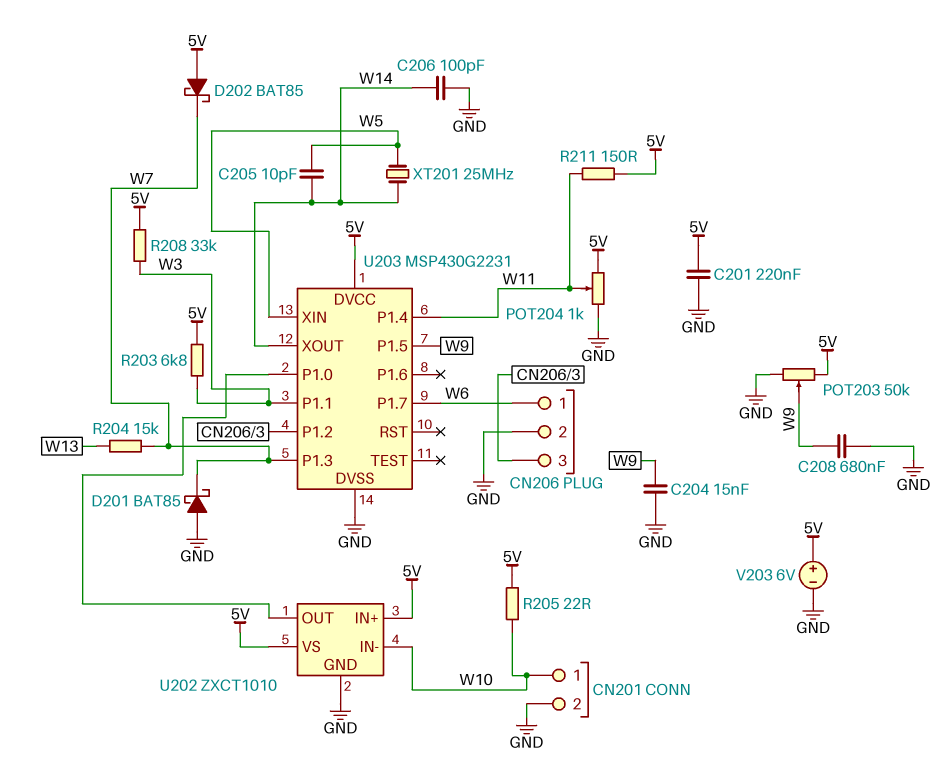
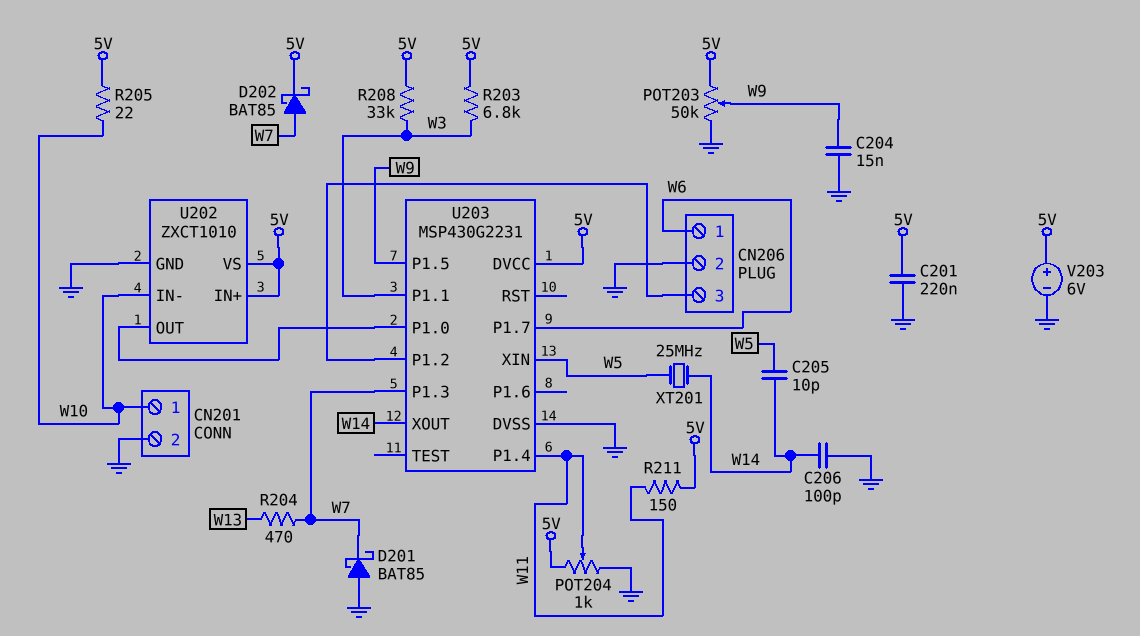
C208: 680nF (GND, W9) -> none
D202: schottky BAT85 (A 5V, K W7) -> schottky BAT85 (A W7, K 5V)
R204: 15k (W7, W13) -> 470 (W7, W13)

